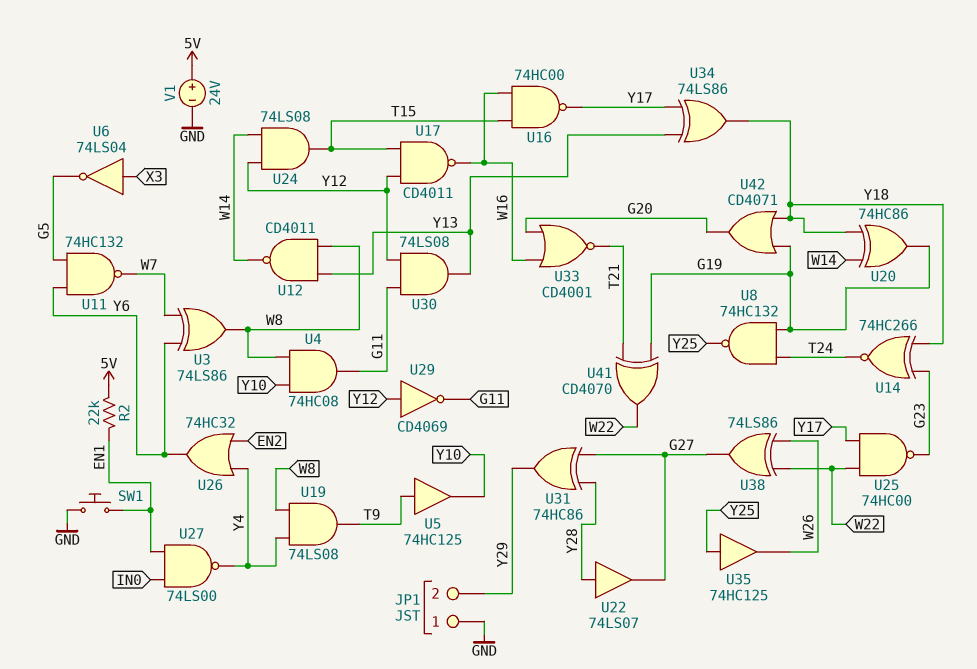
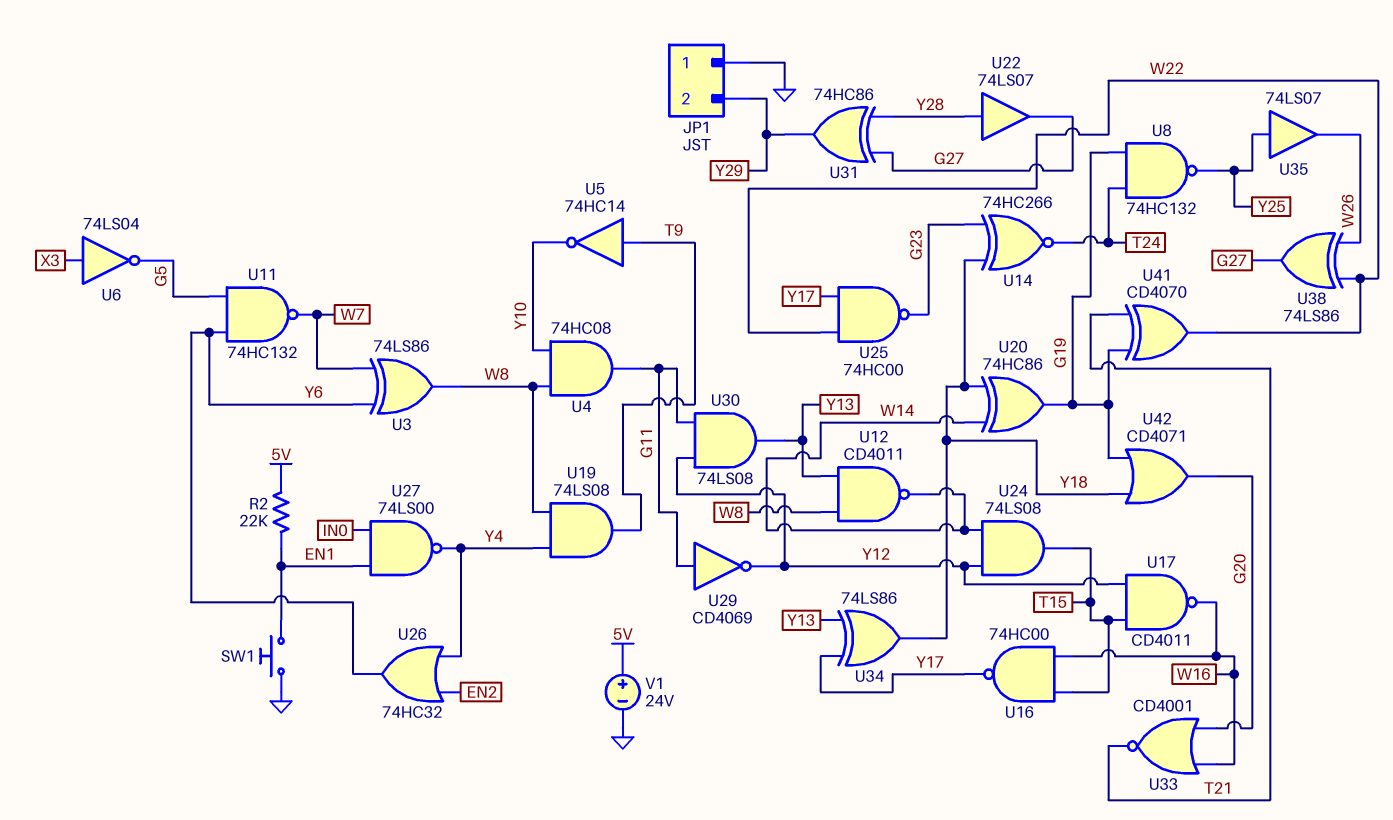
U5: buffer 74HC125 (in T9, out Y10) -> NOT 74HC14 (in T9, out Y10)
U29: NOT CD4069 (in Y12, out G11) -> NOT CD4069 (in G11, out Y12)
U35: buffer 74HC125 (in Y25, out W26) -> buffer 74LS07 (in Y25, out W26)

